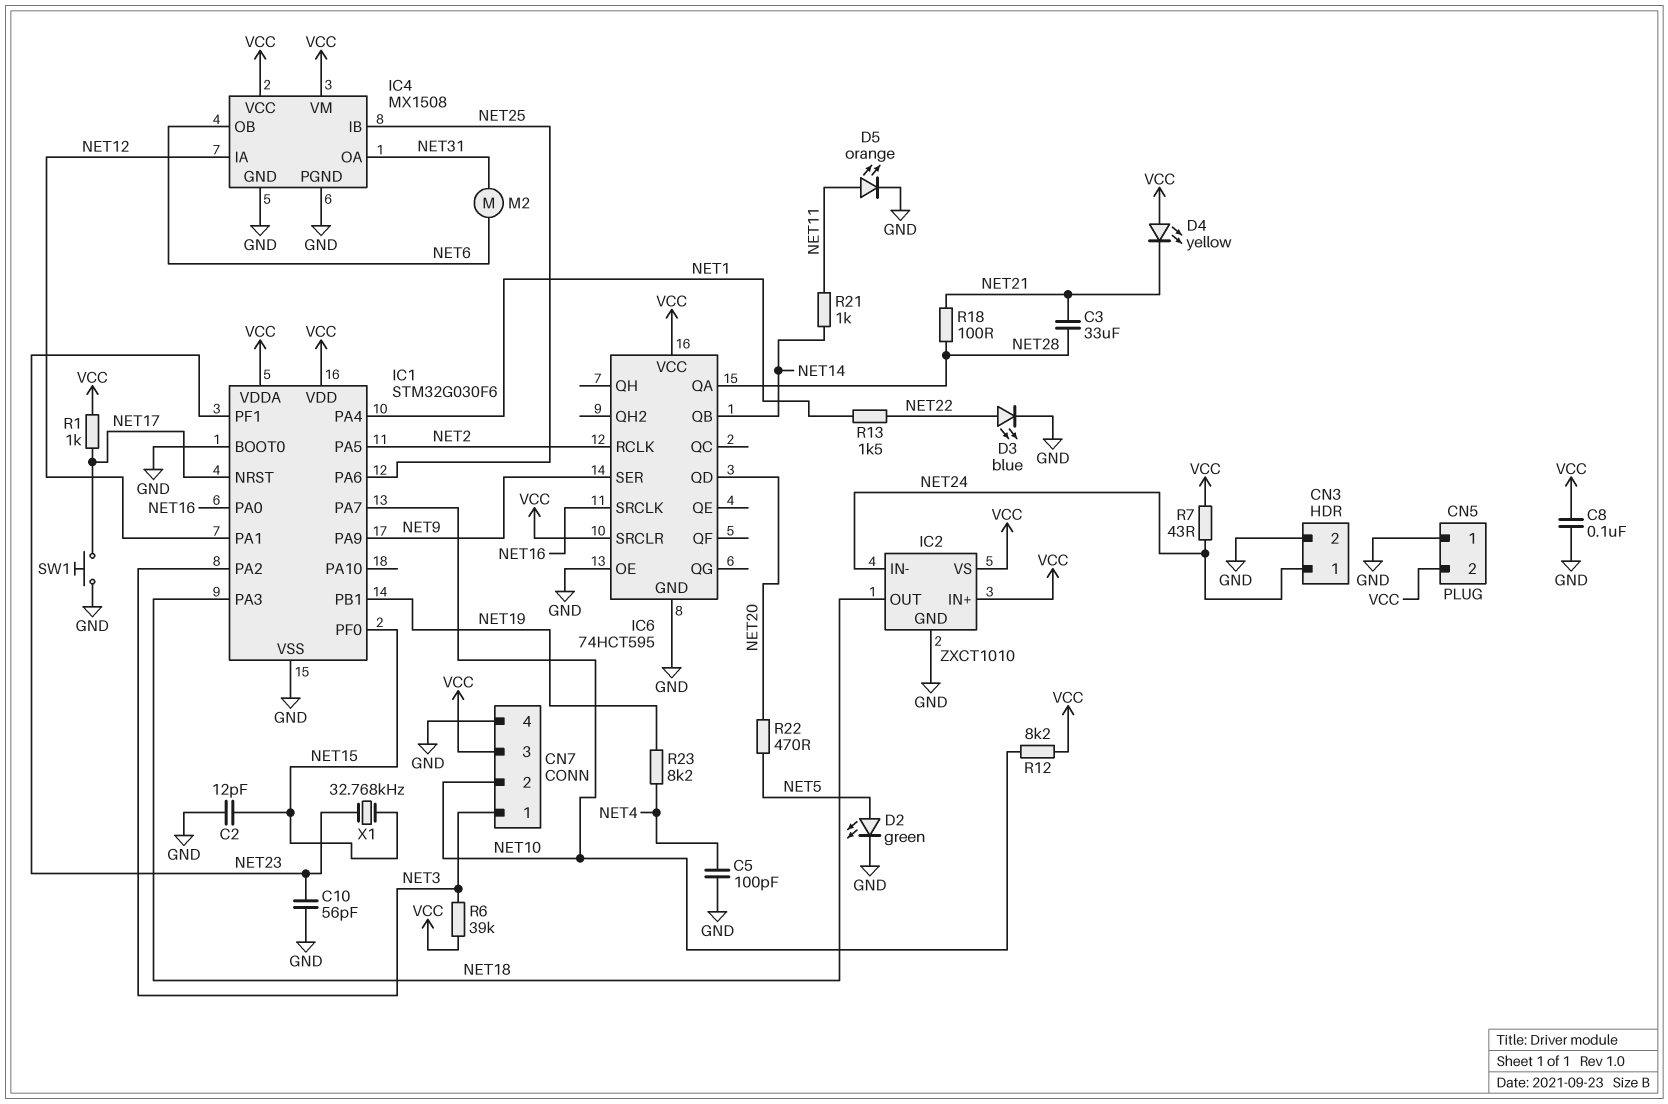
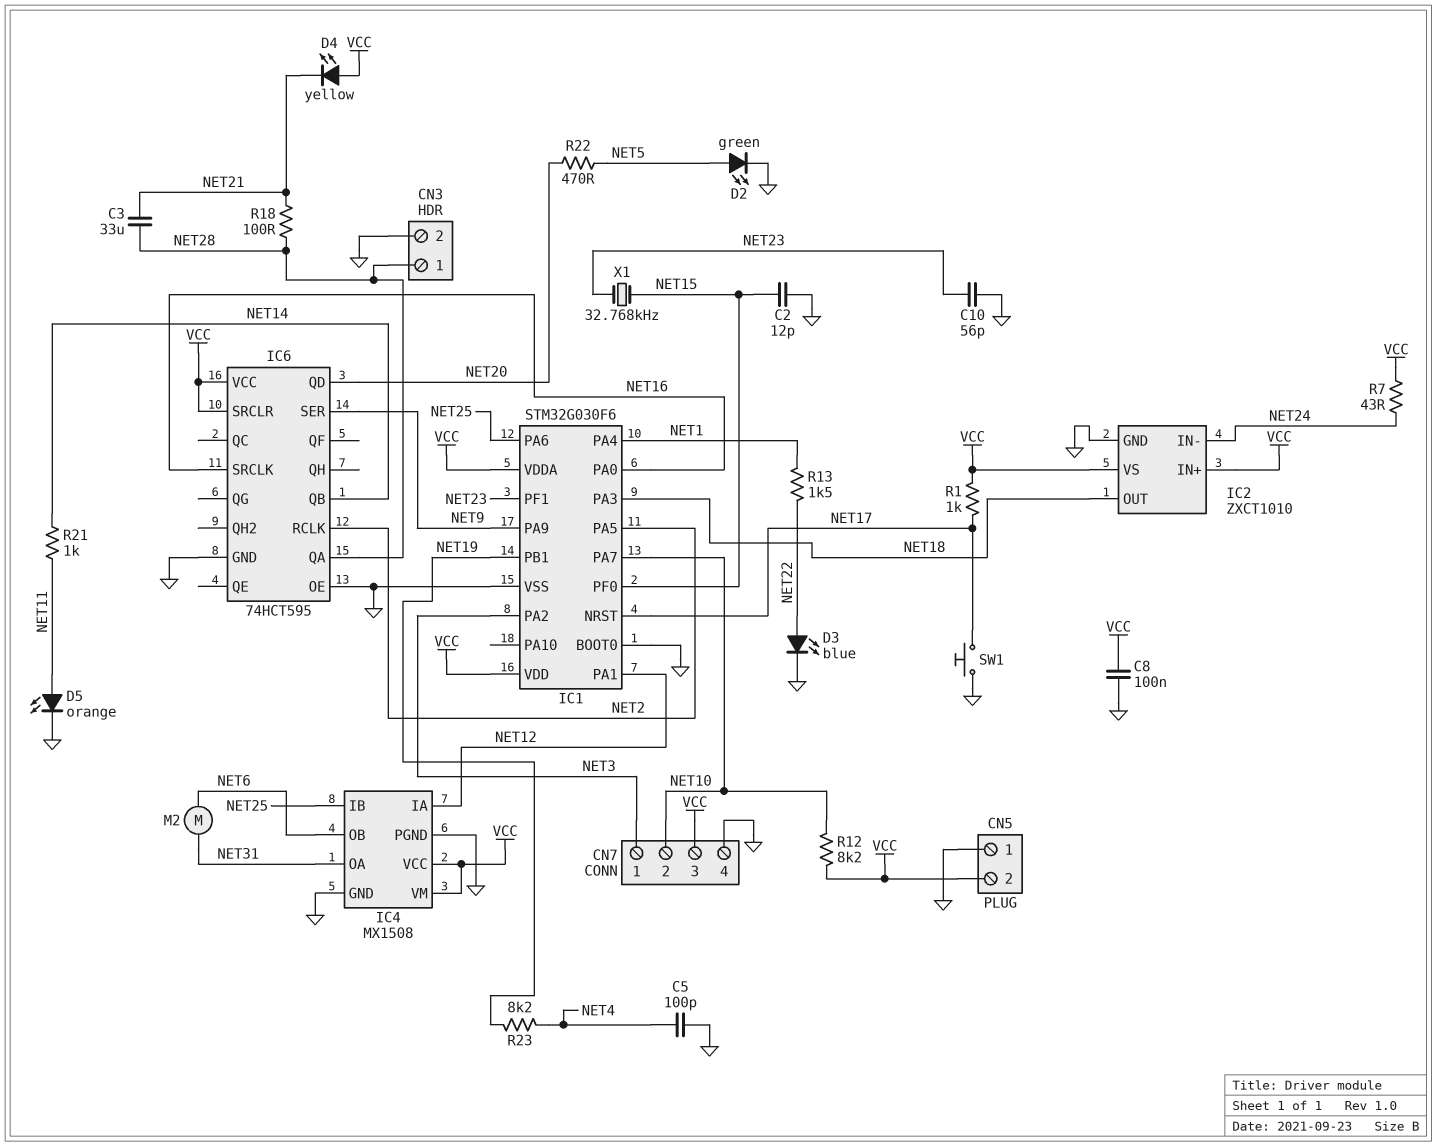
CN3 pin 1: NET24 -> NET28
R6: 39k (NET3, VCC) -> none

